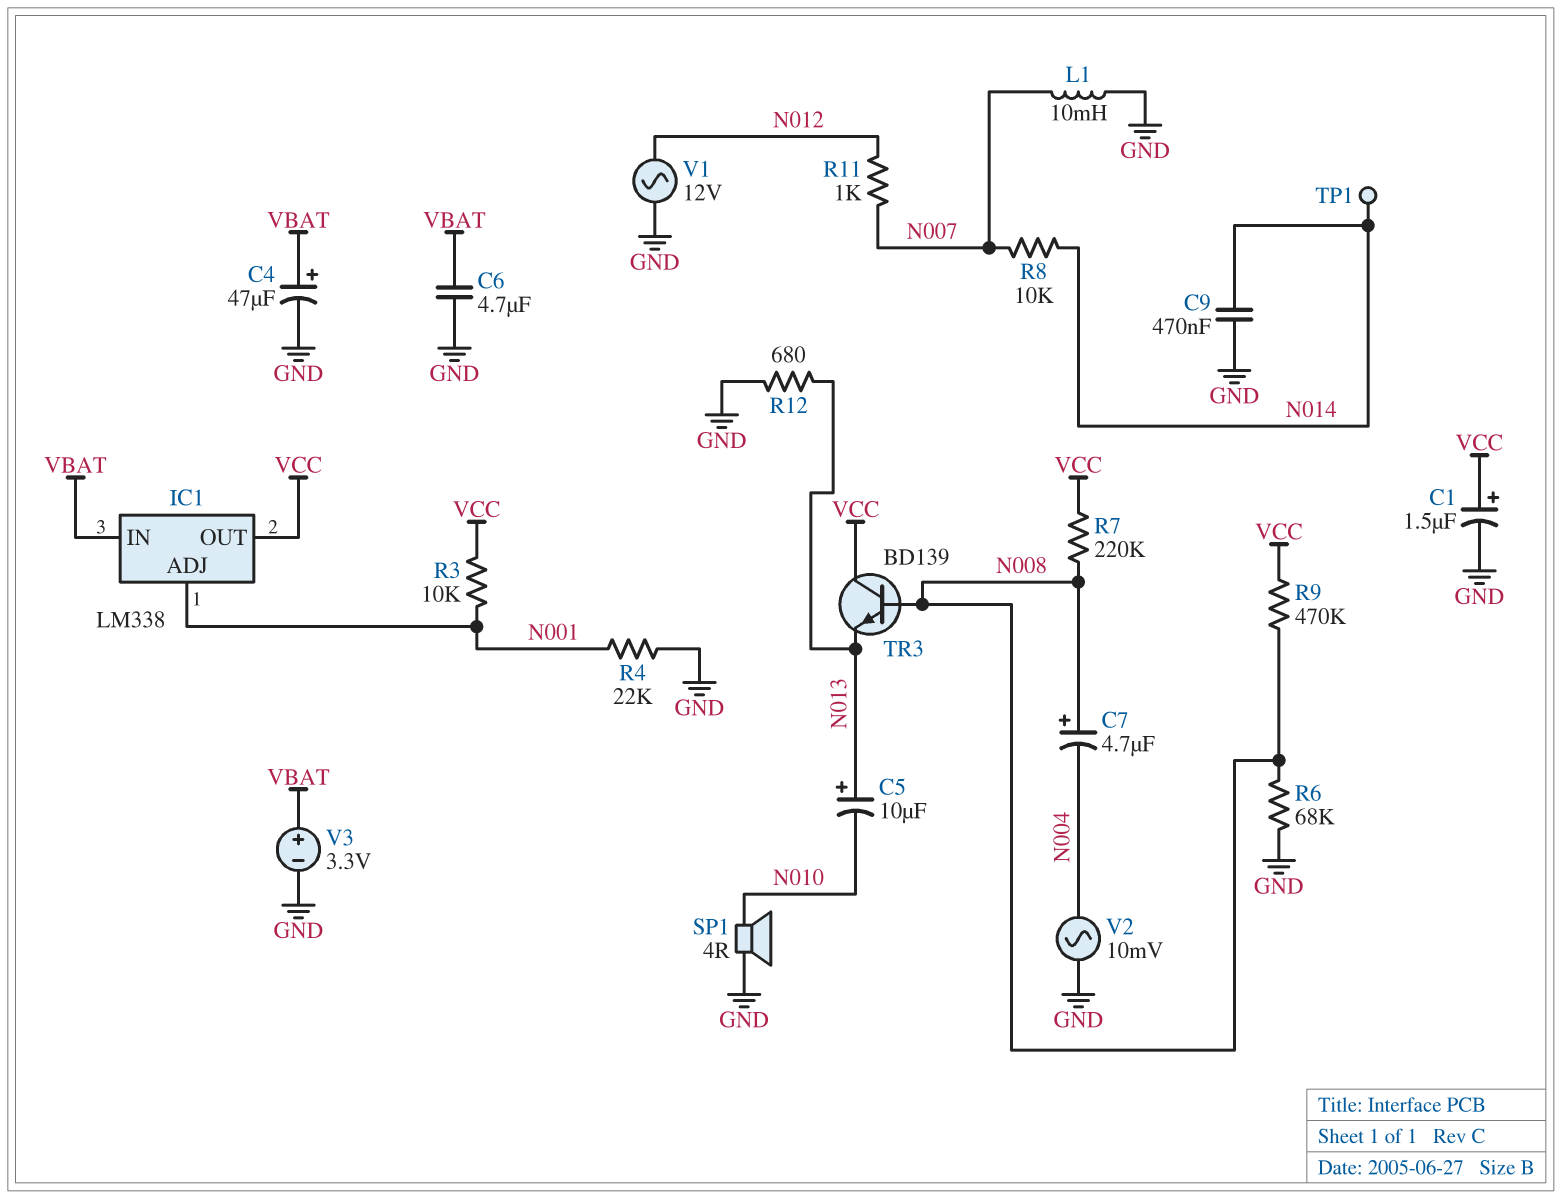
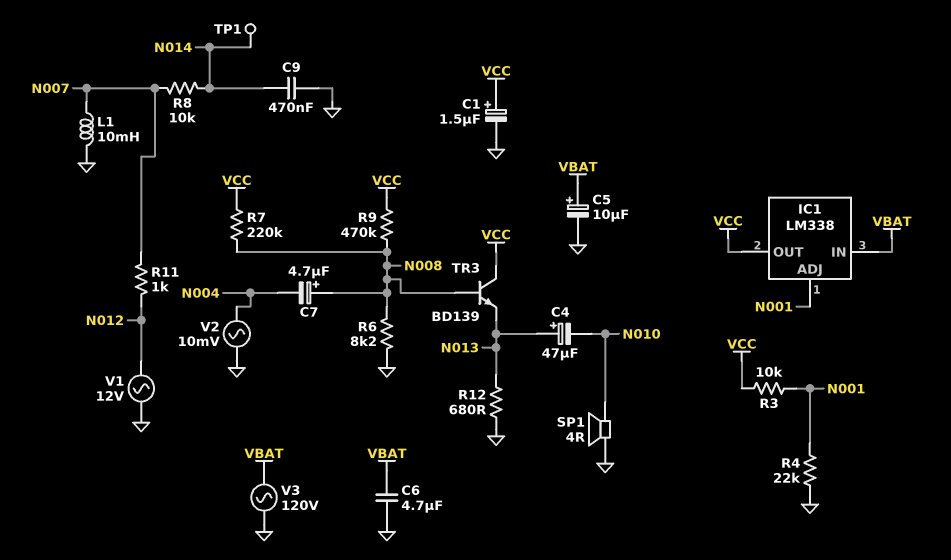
C4: 47uF (plus VBAT, minus GND) -> 47uF (plus N013, minus N010)
C5: 10uF (plus N013, minus N010) -> 10uF (plus VBAT, minus GND)
R6: 68k (GND, N008) -> 8.2k (GND, N008)
V3: 3.3V (plus VBAT, minus GND) -> AC 120V (GND, VBAT)

